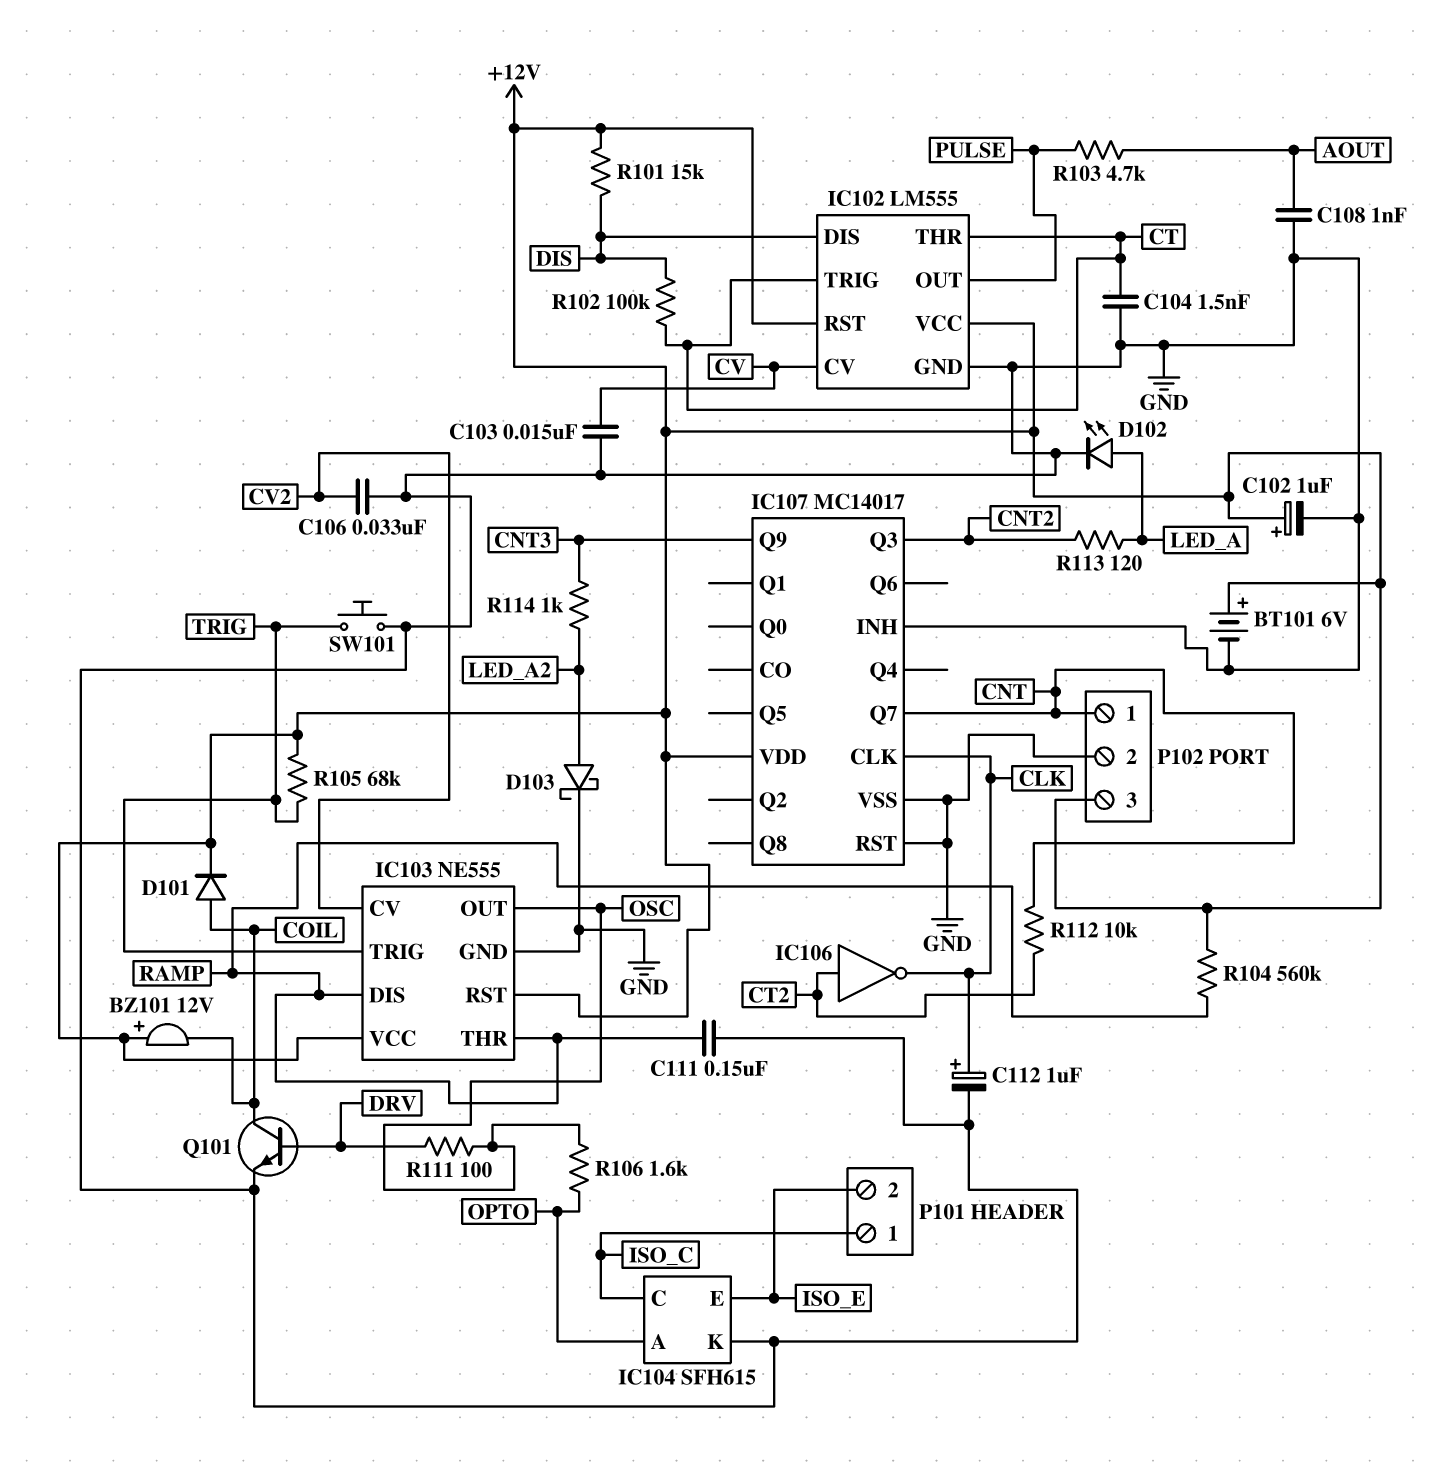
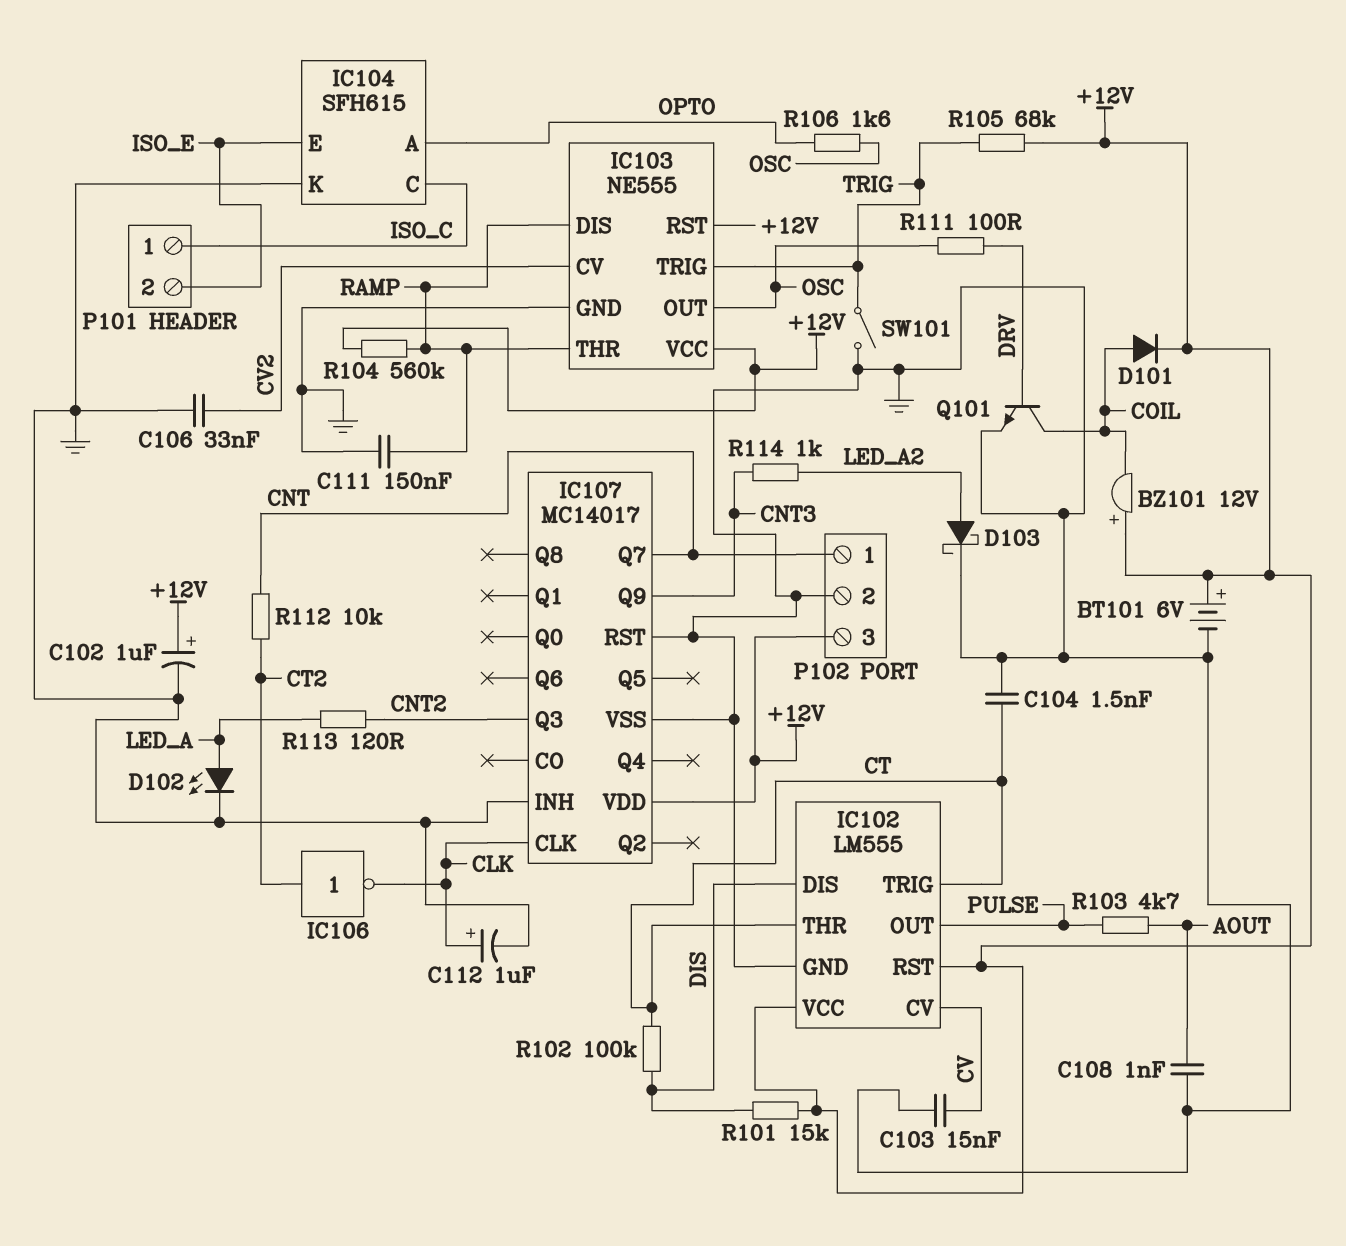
SW101: button (GND, TRIG) -> switch (GND, TRIG)

